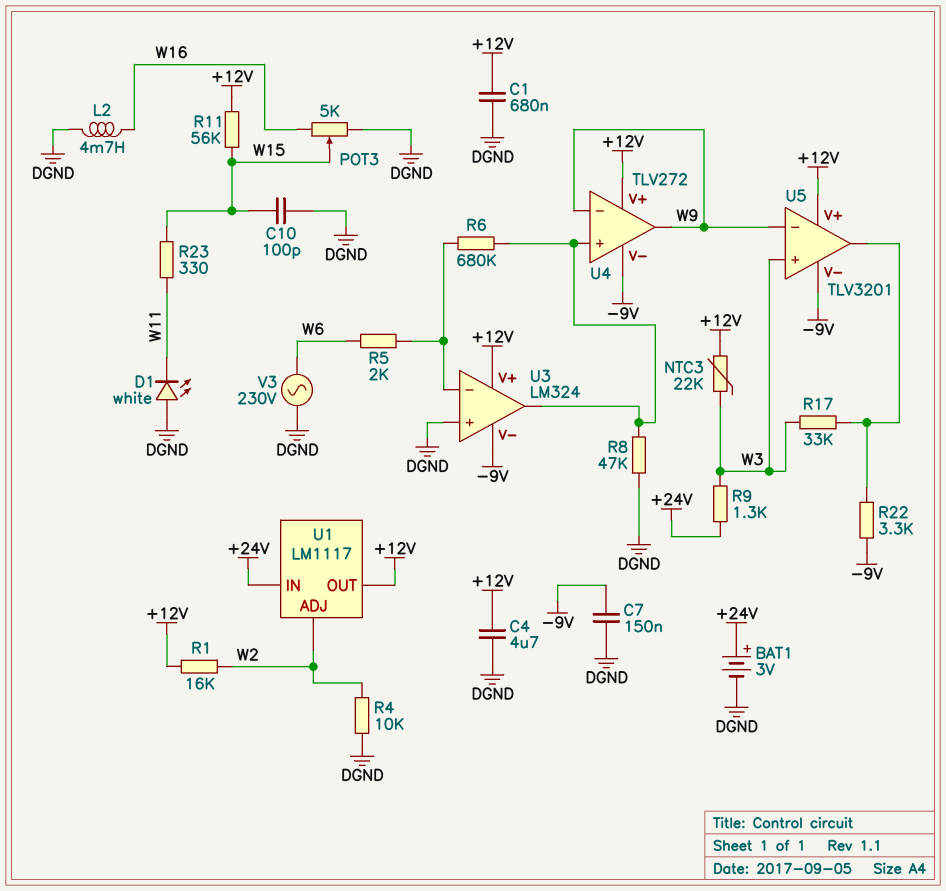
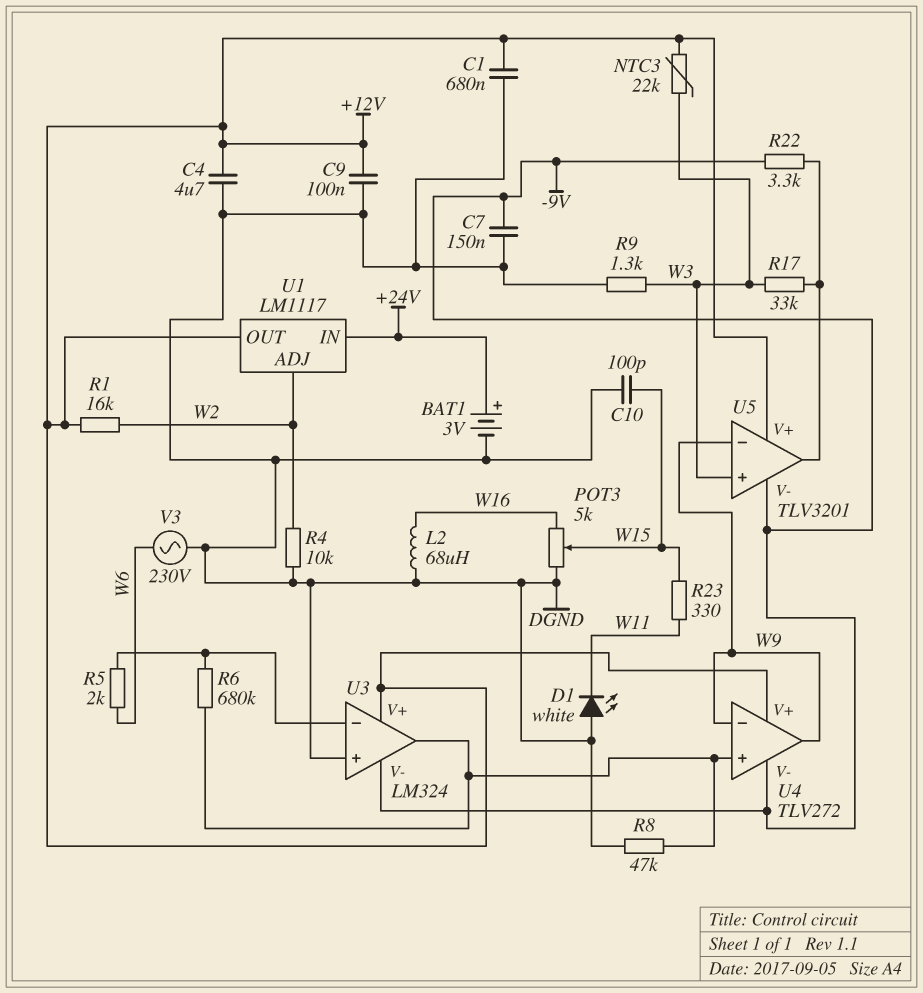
C9: none -> 100nF (+12V, DGND)
L2: 4.7mH (DGND, W16) -> 68uH (DGND, W16)
R9: 1.3k (+24V, W3) -> 1.3k (DGND, W3)
R11: 56k (+12V, W15) -> none

